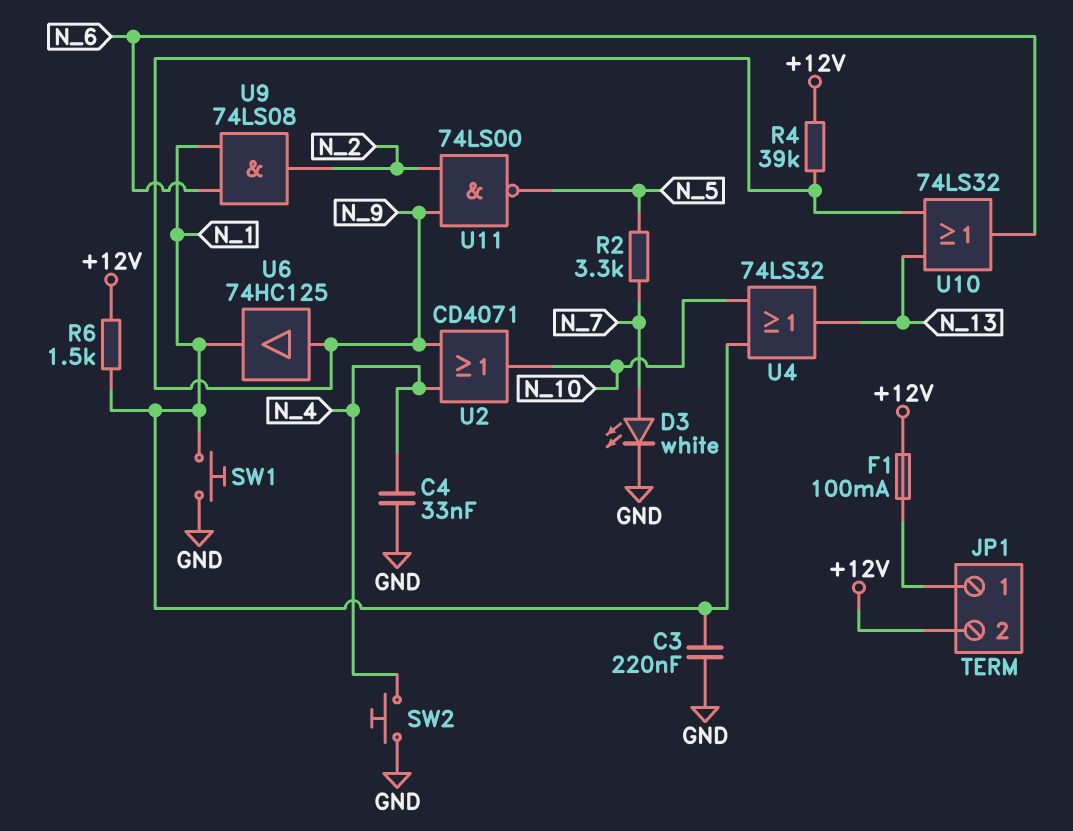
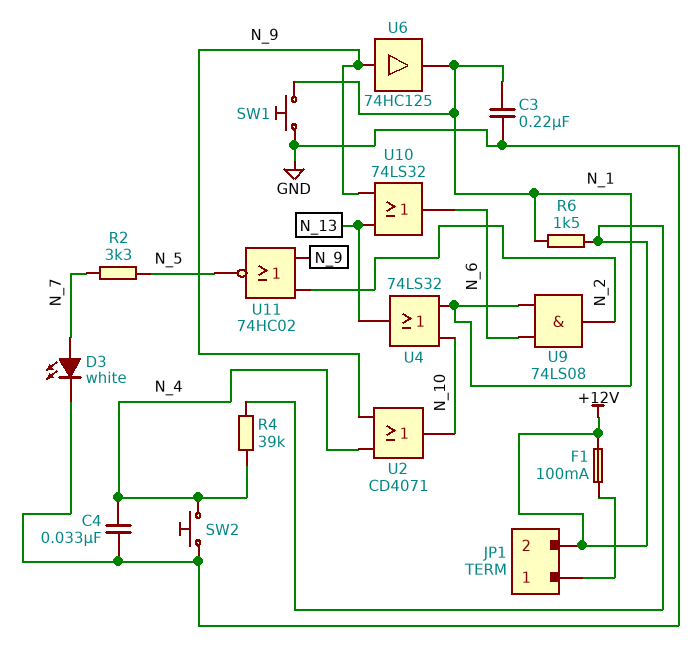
R4: 39k (+12V, N_9) -> 39k (+12V, N_4)
U11: NAND 74LS00 (in N_2, in N_9, out N_5) -> NOR 74HC02 (in N_2, in N_9, out N_5)

